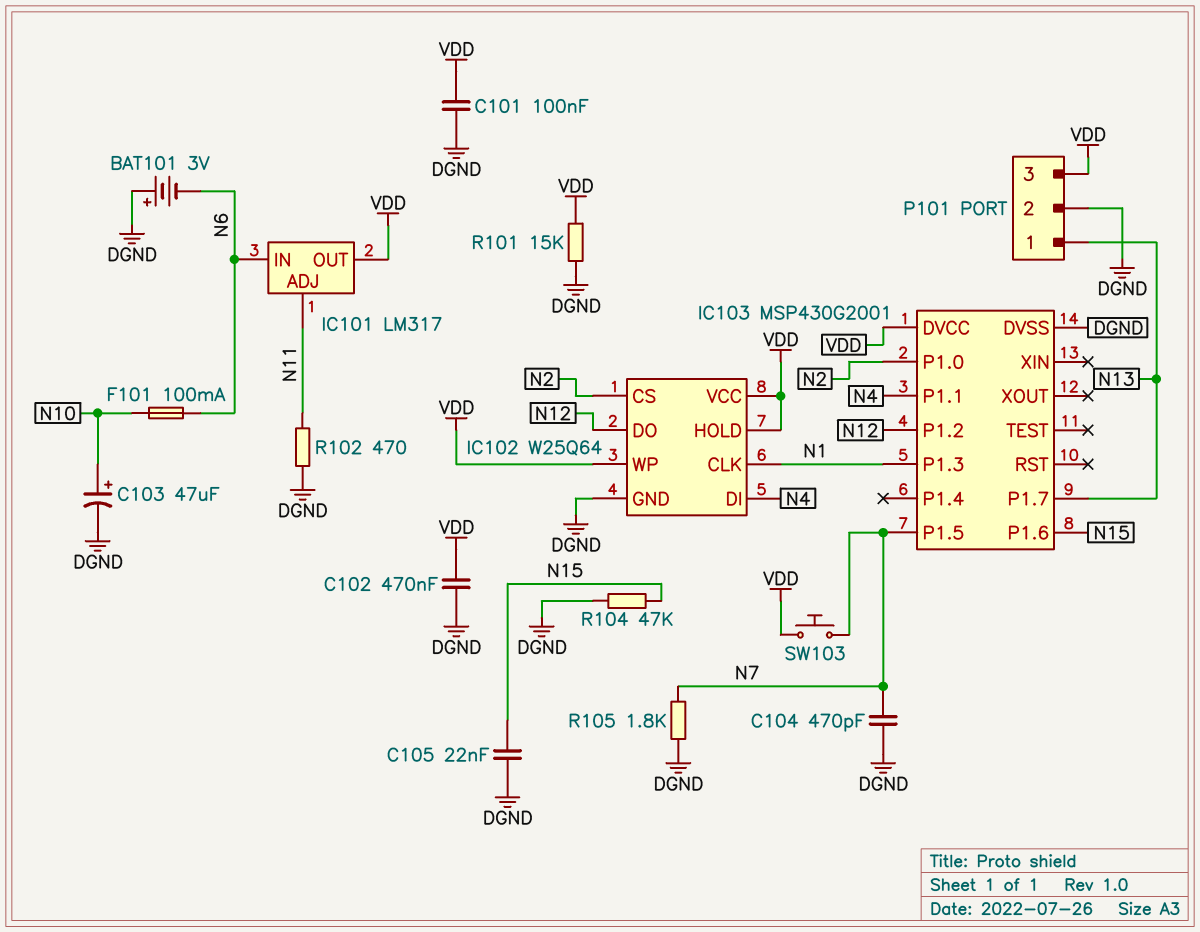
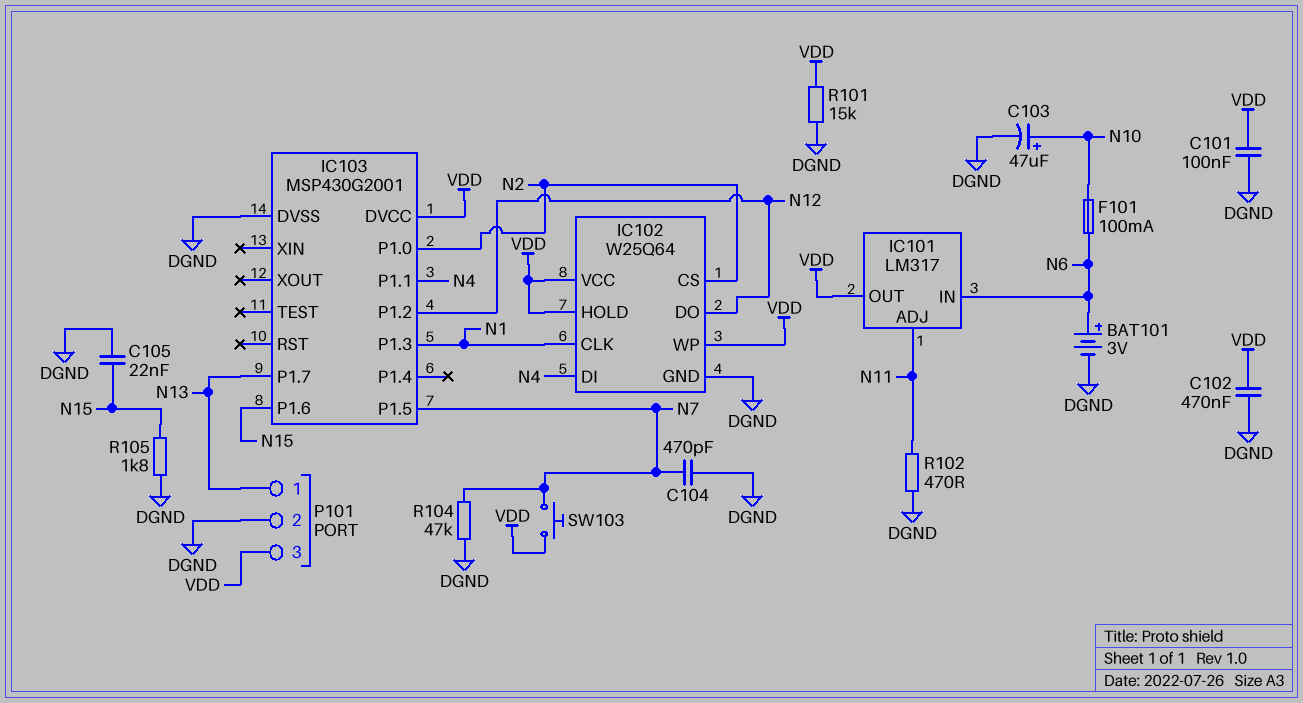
BAT101: 3V (plus DGND, minus N6) -> 3V (plus N6, minus DGND)
R104: 47k (DGND, N15) -> 47k (DGND, N7)
R105: 1.8k (DGND, N7) -> 1.8k (DGND, N15)

